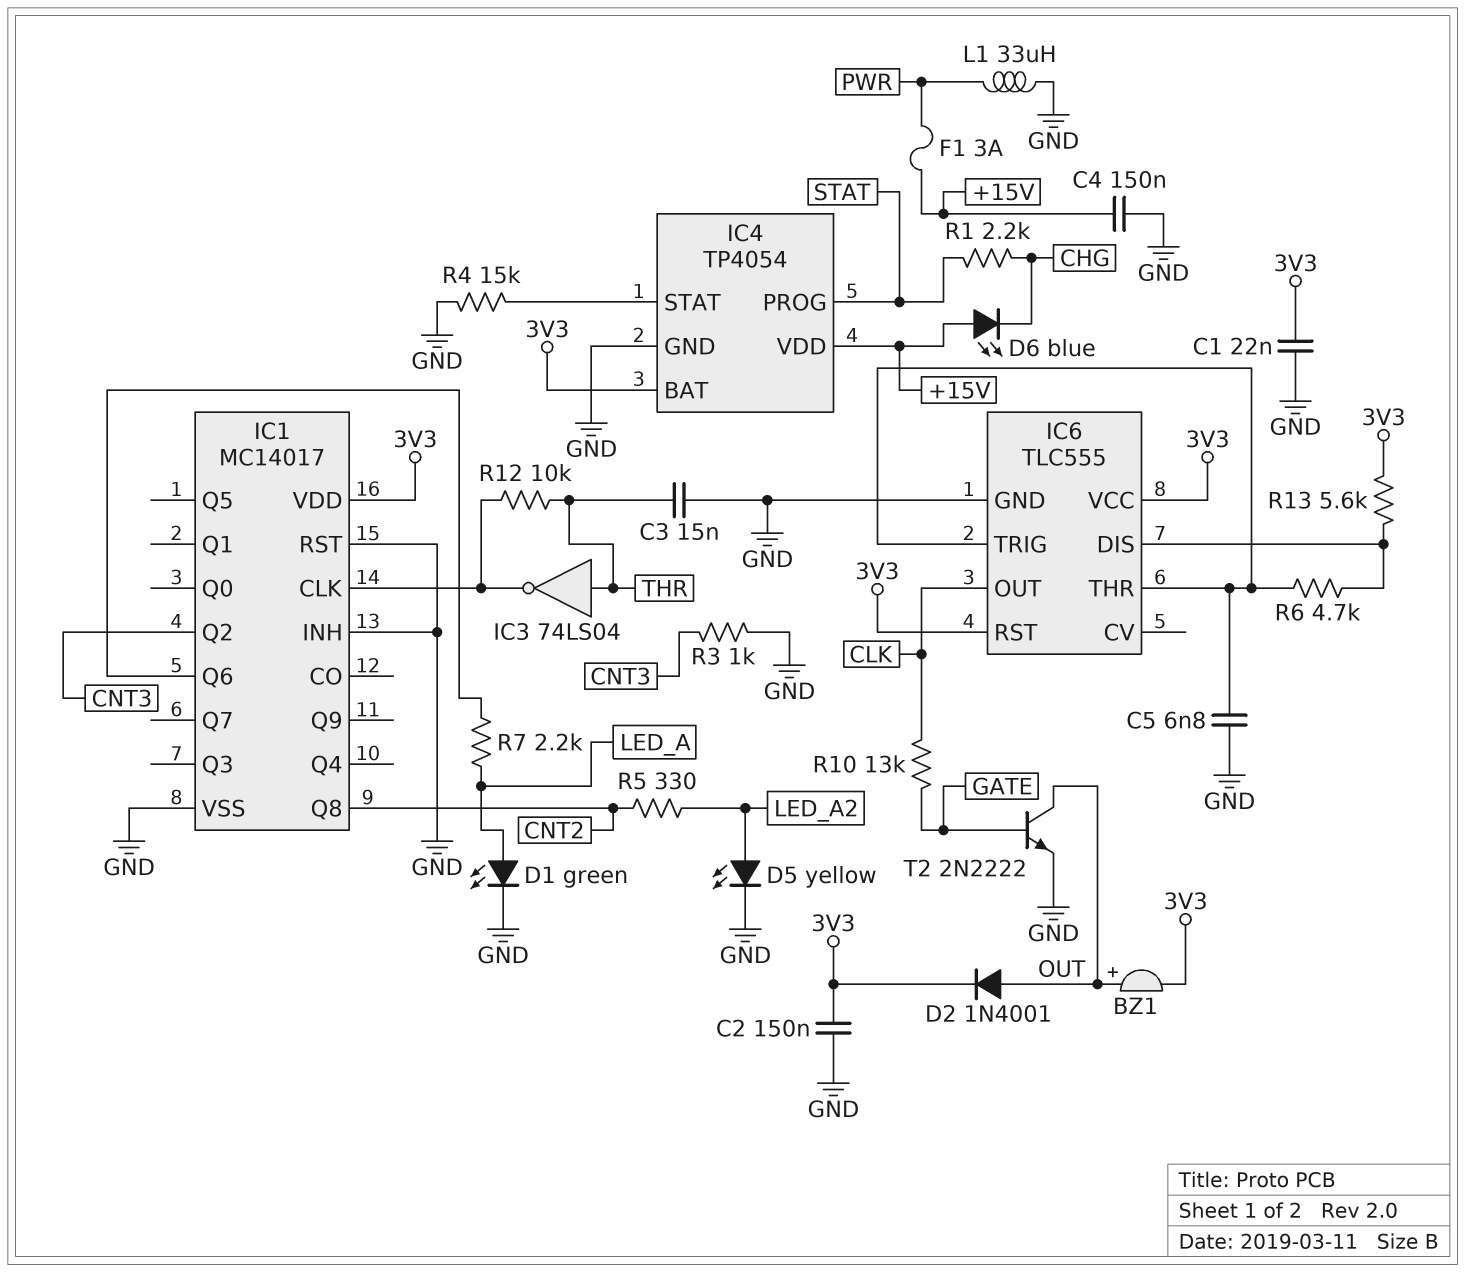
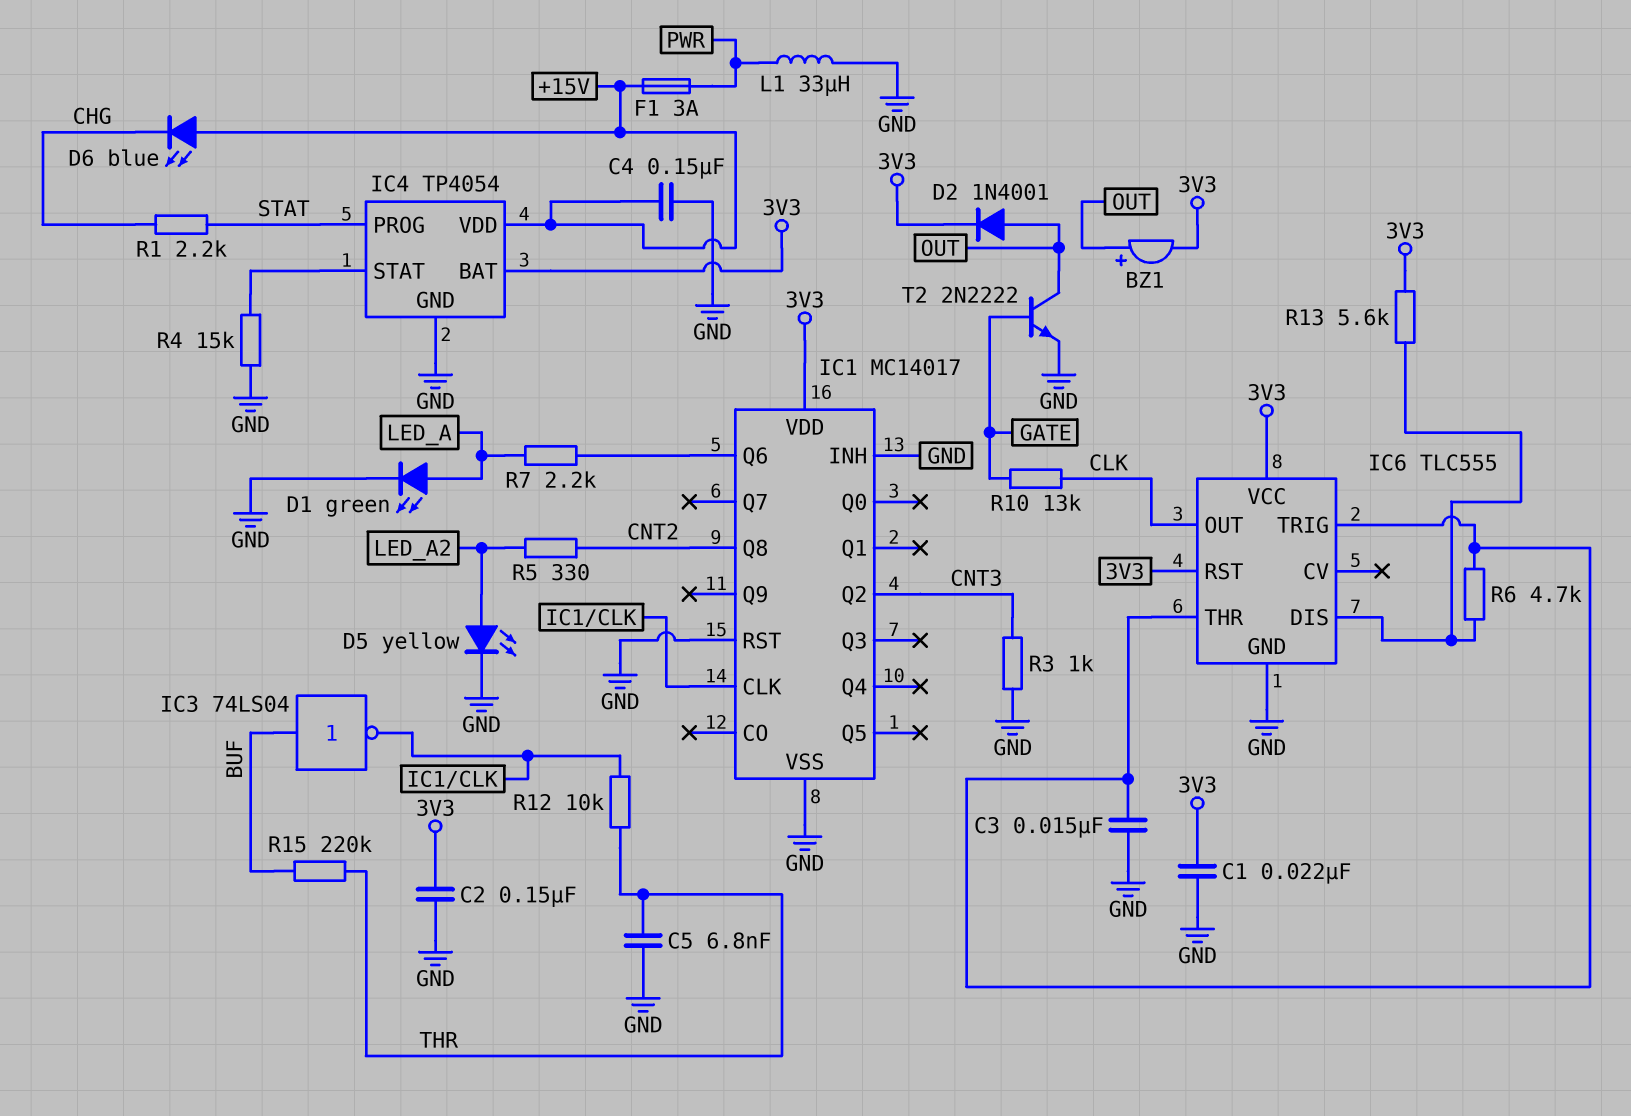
C3: 15nF (GND, THR) -> 15nF (GND, IC6/THR)
C5: 6.8nF (GND, IC6/THR) -> 6.8nF (GND, THR)
IC3: NOT 74LS04 (in THR, out IC1/CLK) -> NOT 74LS04 (in BUF, out IC1/CLK)
R15: none -> 220k (BUF, THR)

